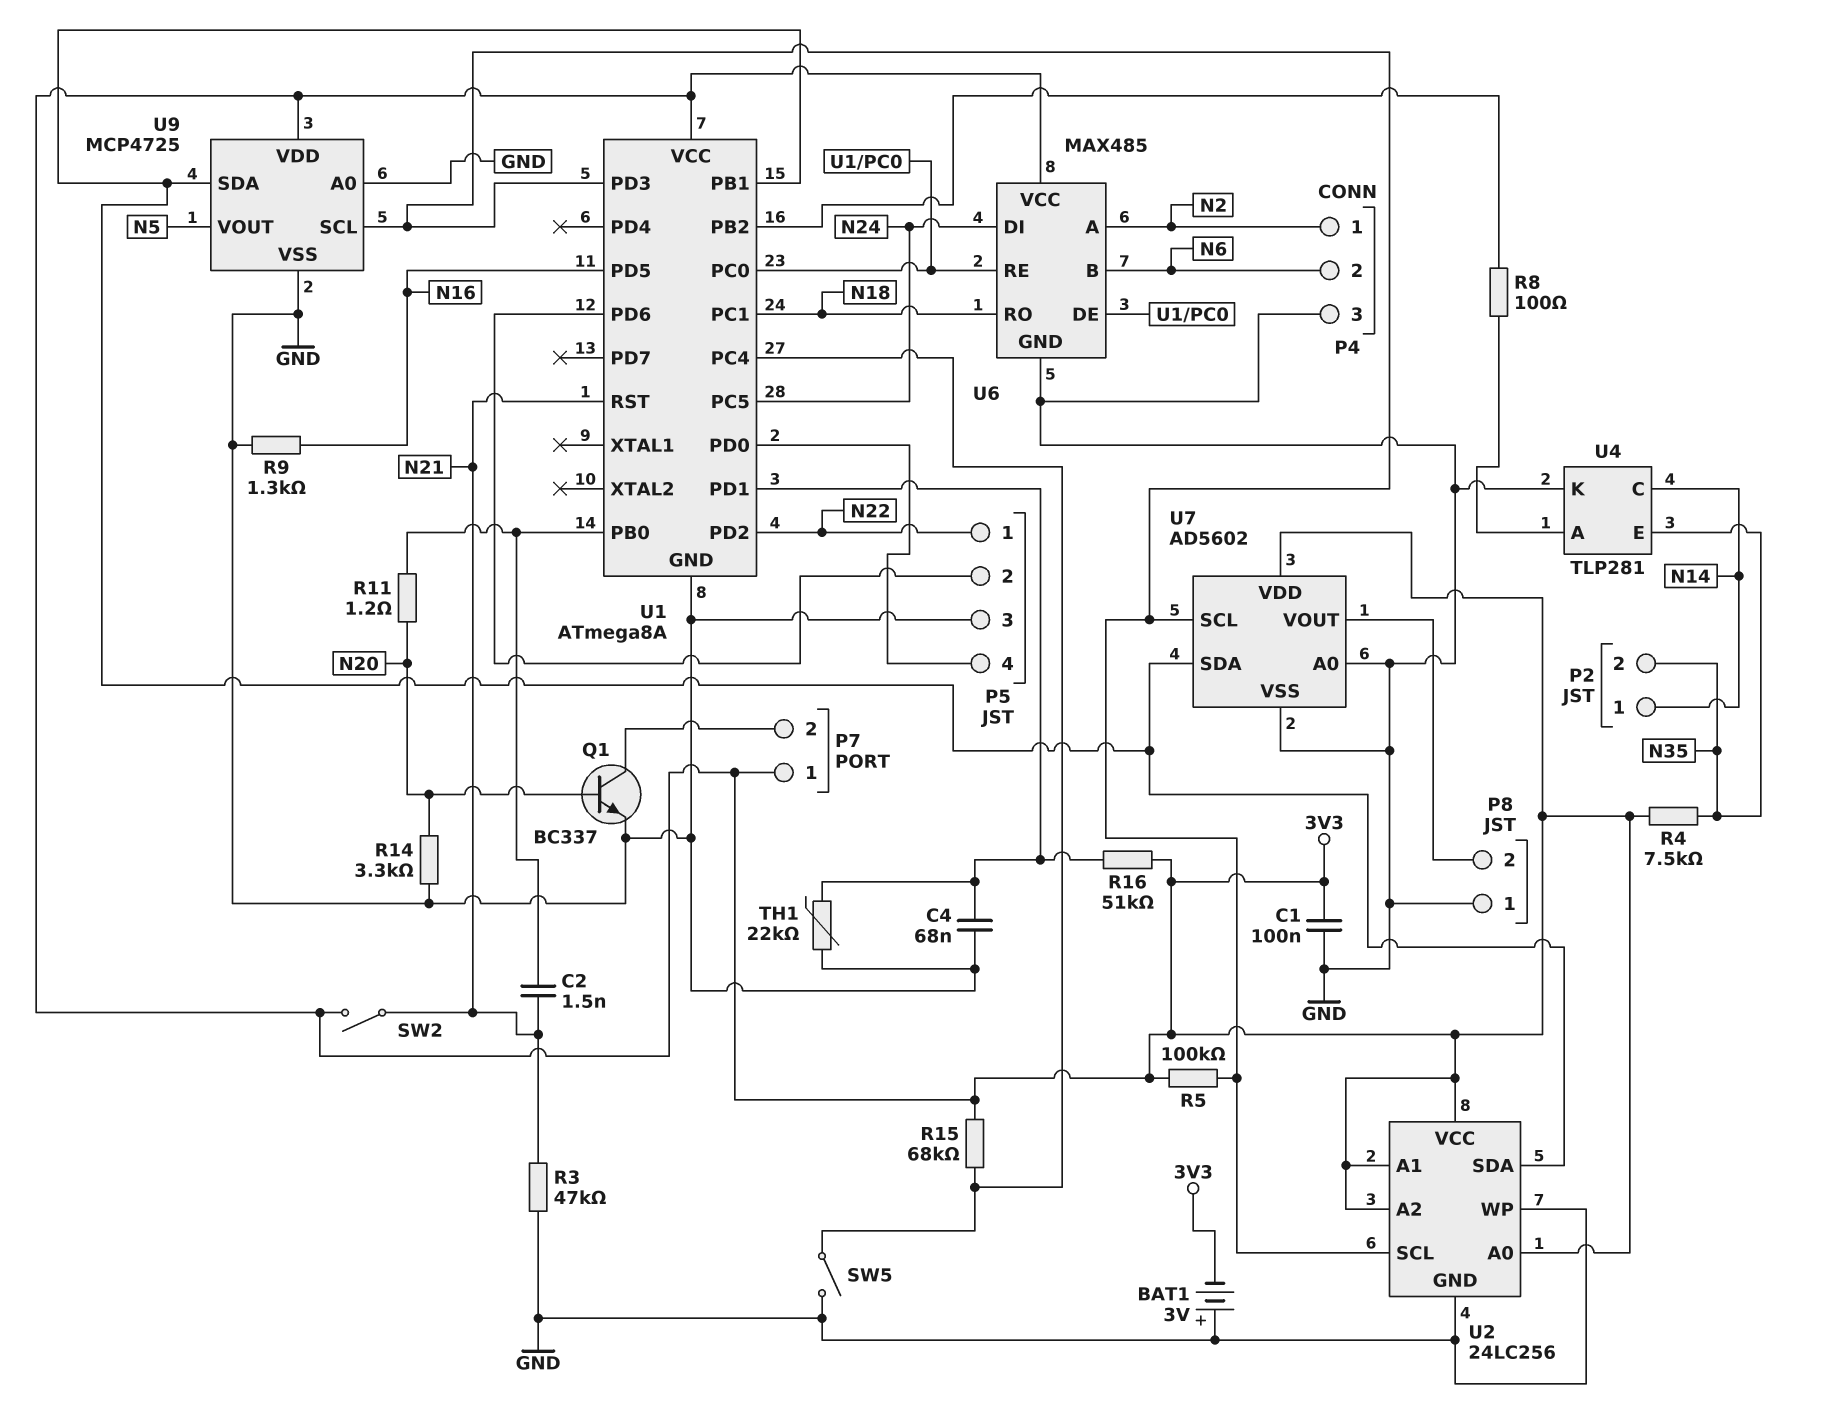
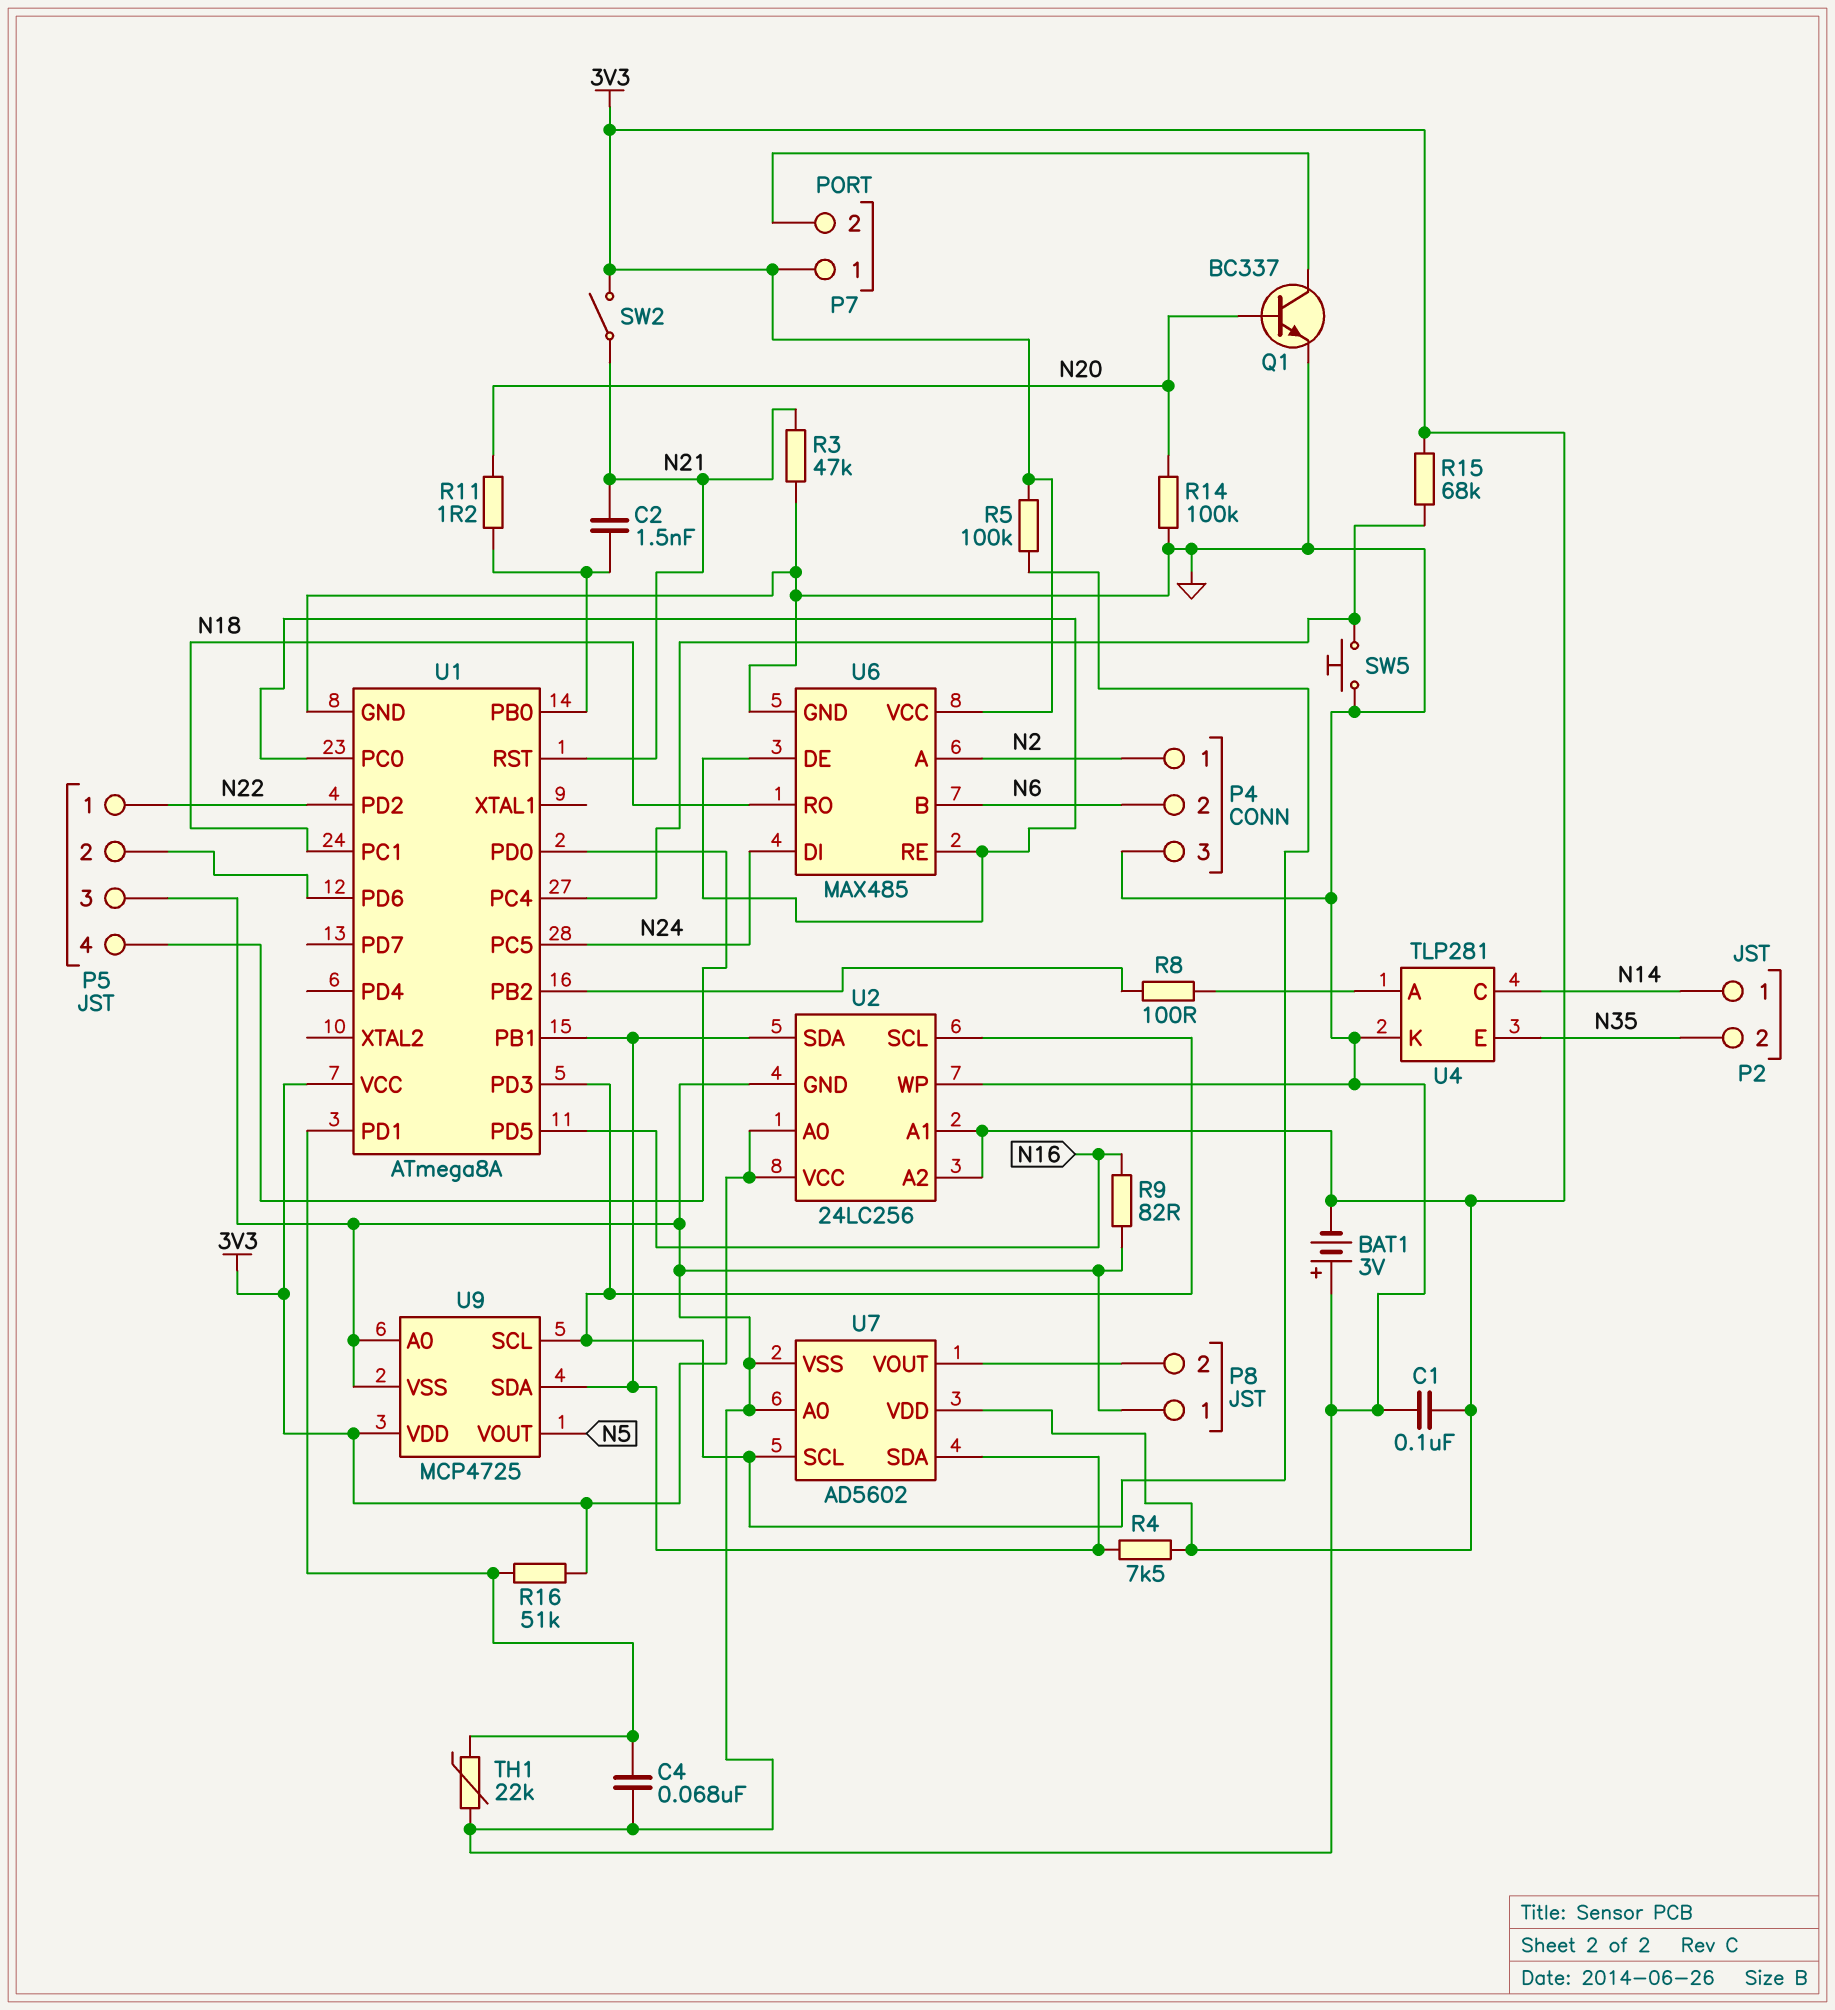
R4: 7.5k (3V3, N35) -> 7.5k (3V3, U1/PB1)
R9: 1.3k (GND, N16) -> 82 (GND, N16)
R14: 3.3k (GND, N20) -> 100k (GND, N20)
SW5: switch (GND, U1/PC4) -> button (GND, U1/PC4)

